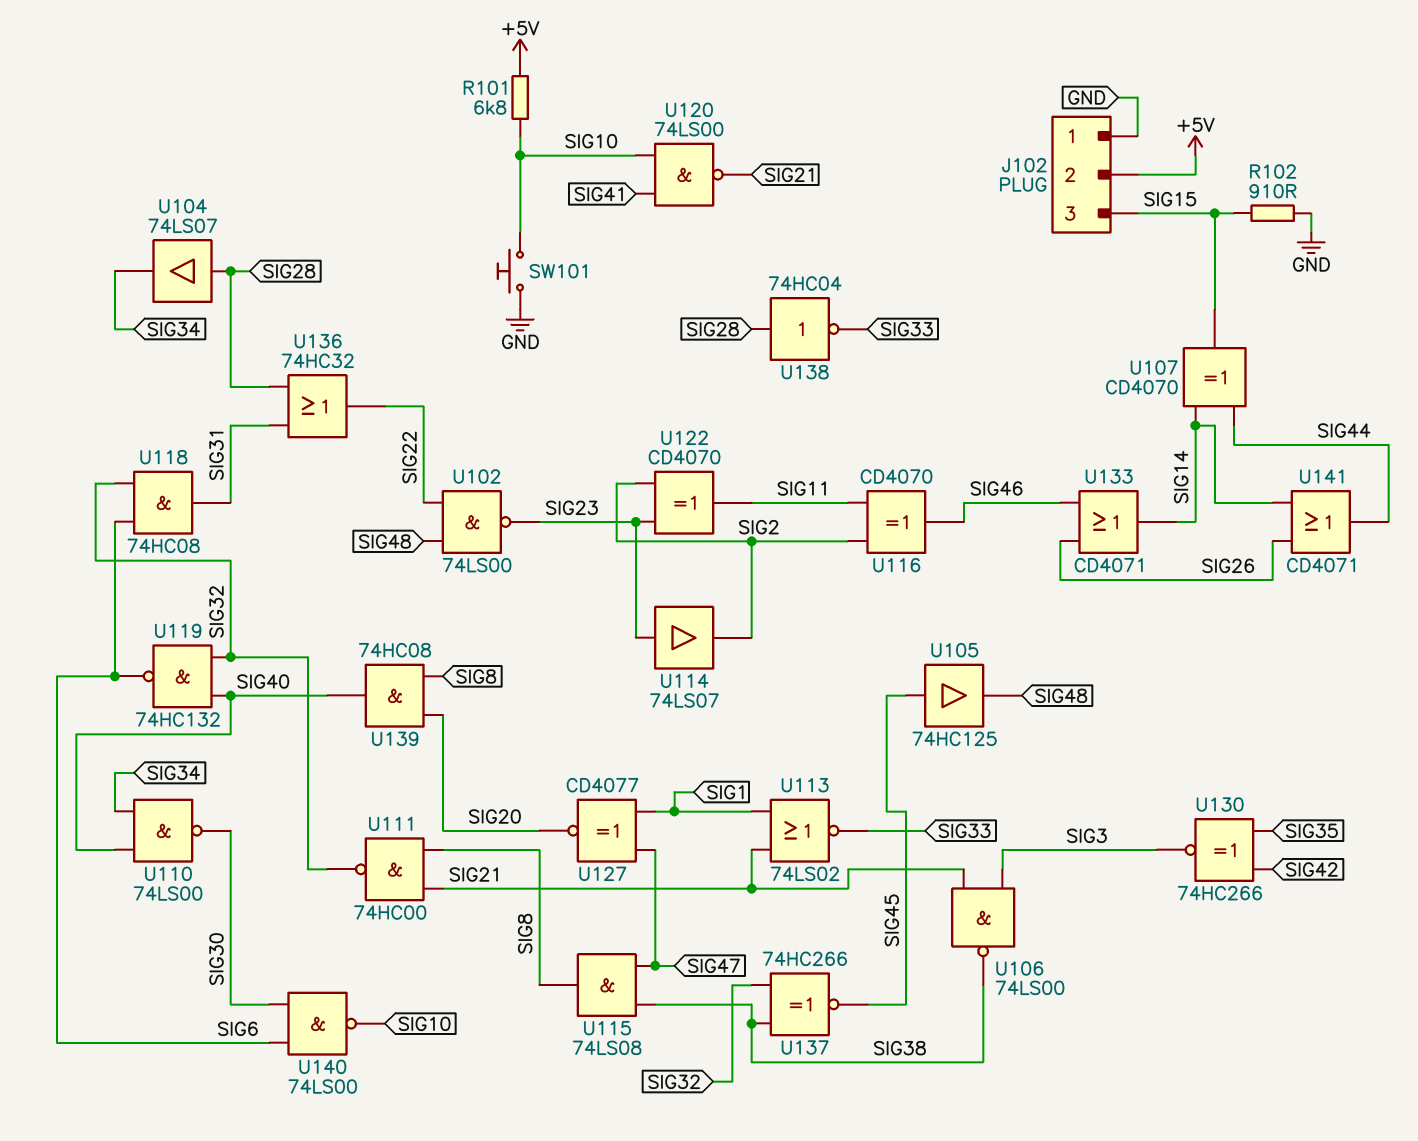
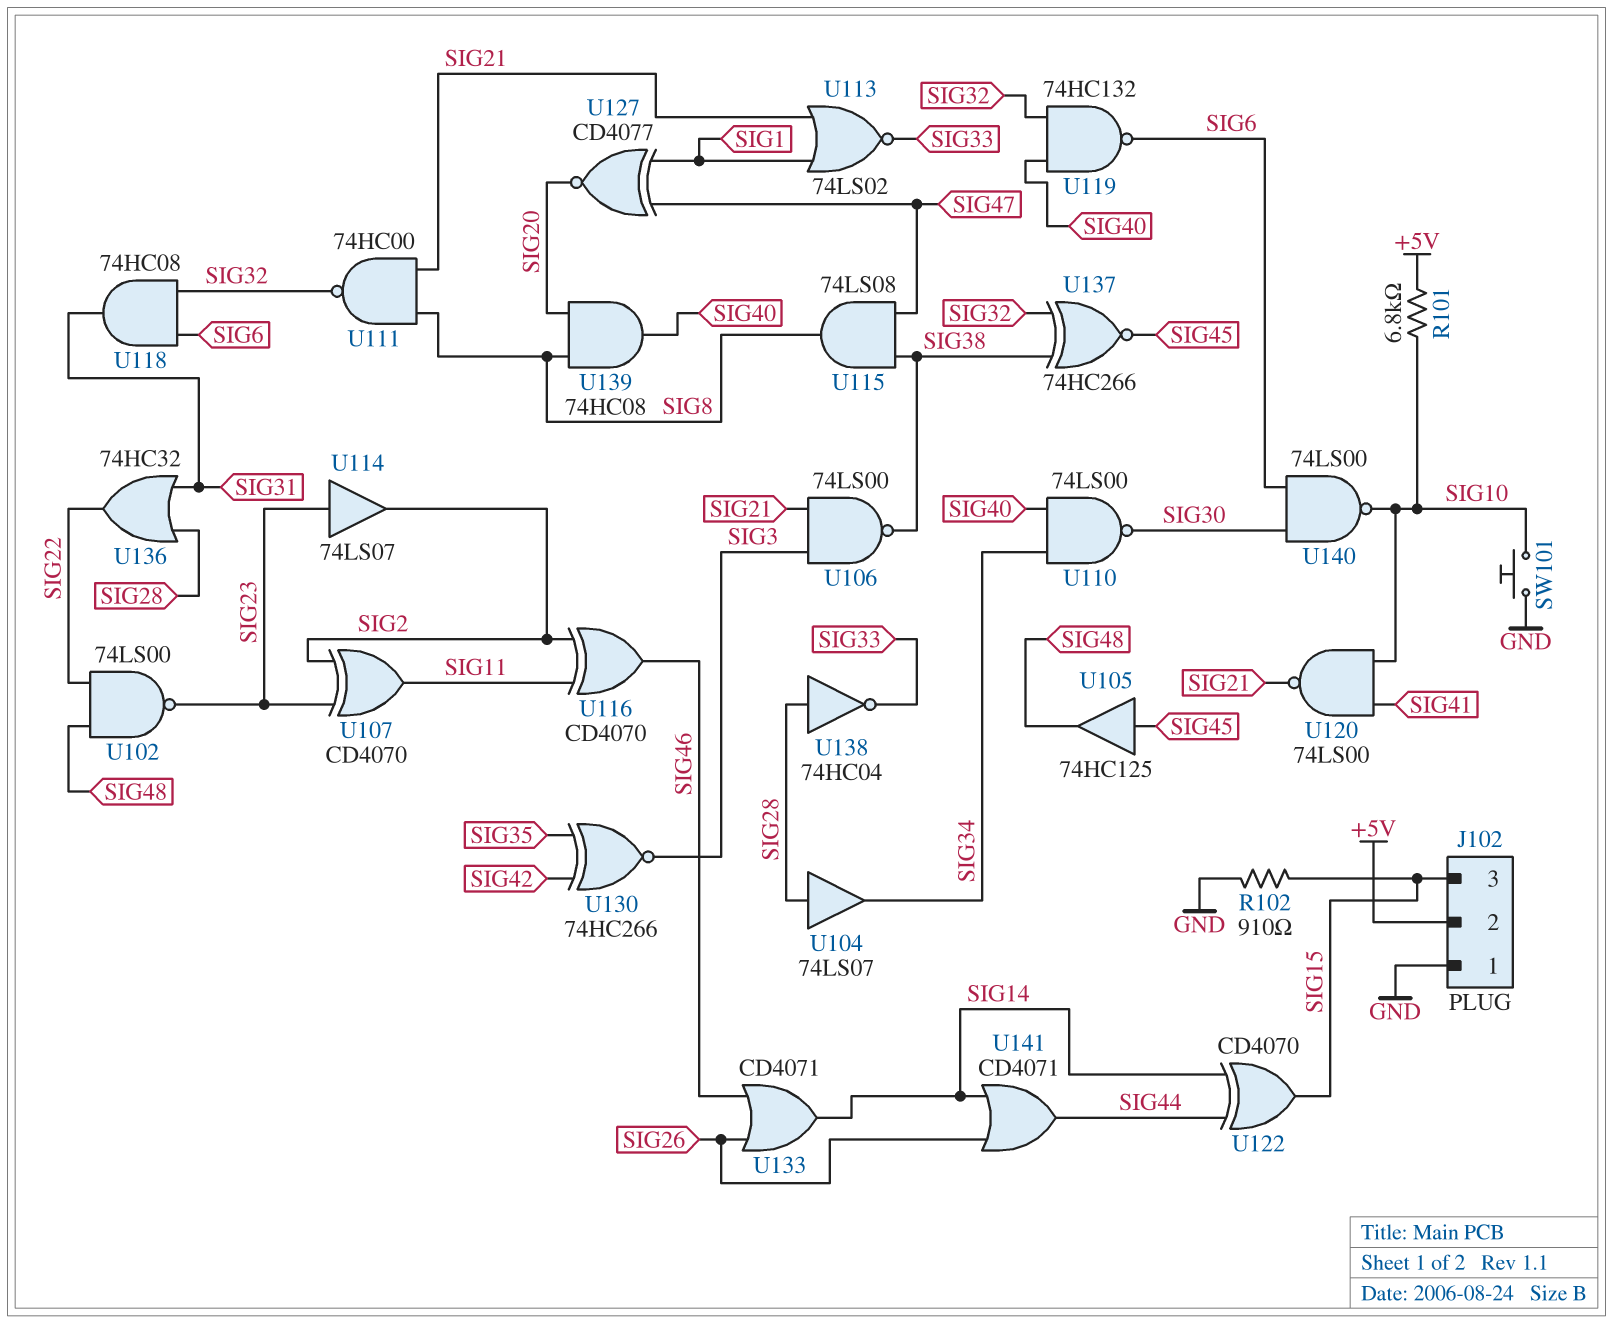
U107: XOR CD4070 (in SIG14, in SIG44, out SIG15) -> XOR CD4070 (in SIG2, in SIG23, out SIG11)
U122: XOR CD4070 (in SIG2, in SIG23, out SIG11) -> XOR CD4070 (in SIG14, in SIG44, out SIG15)

